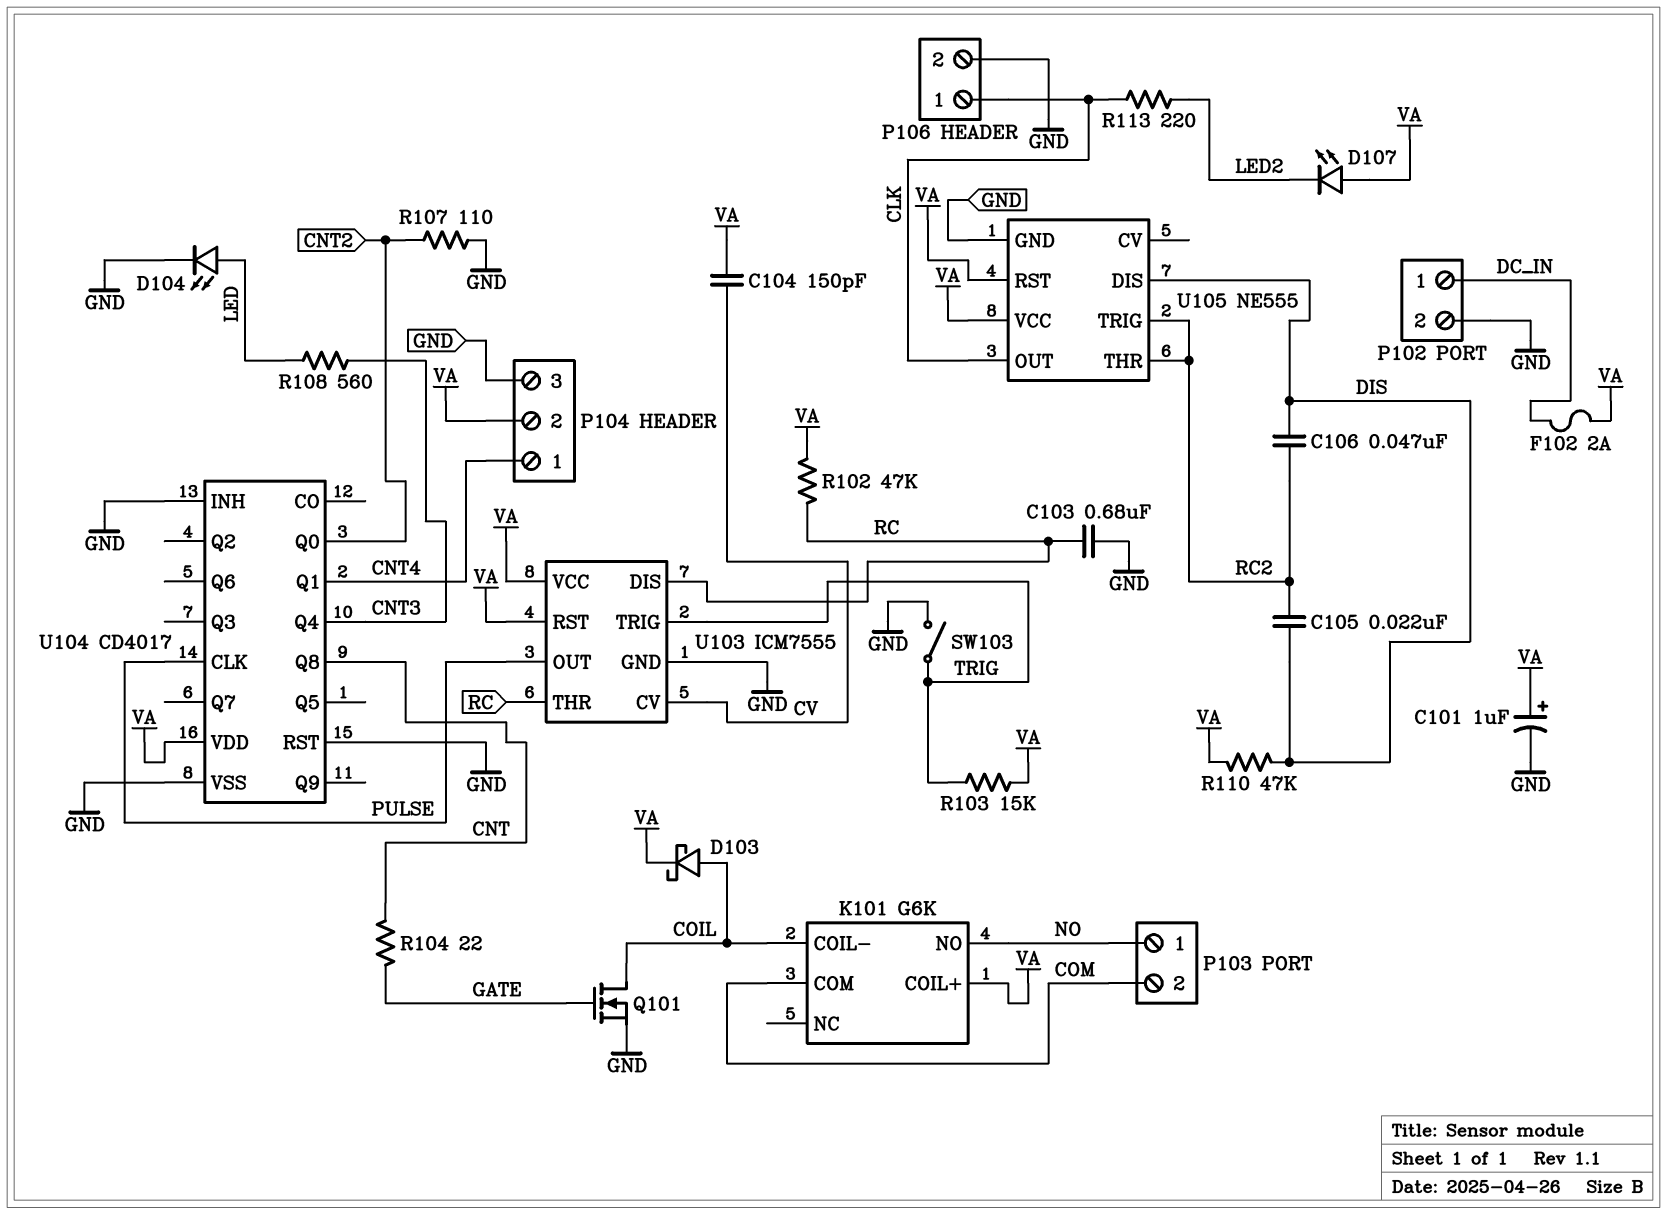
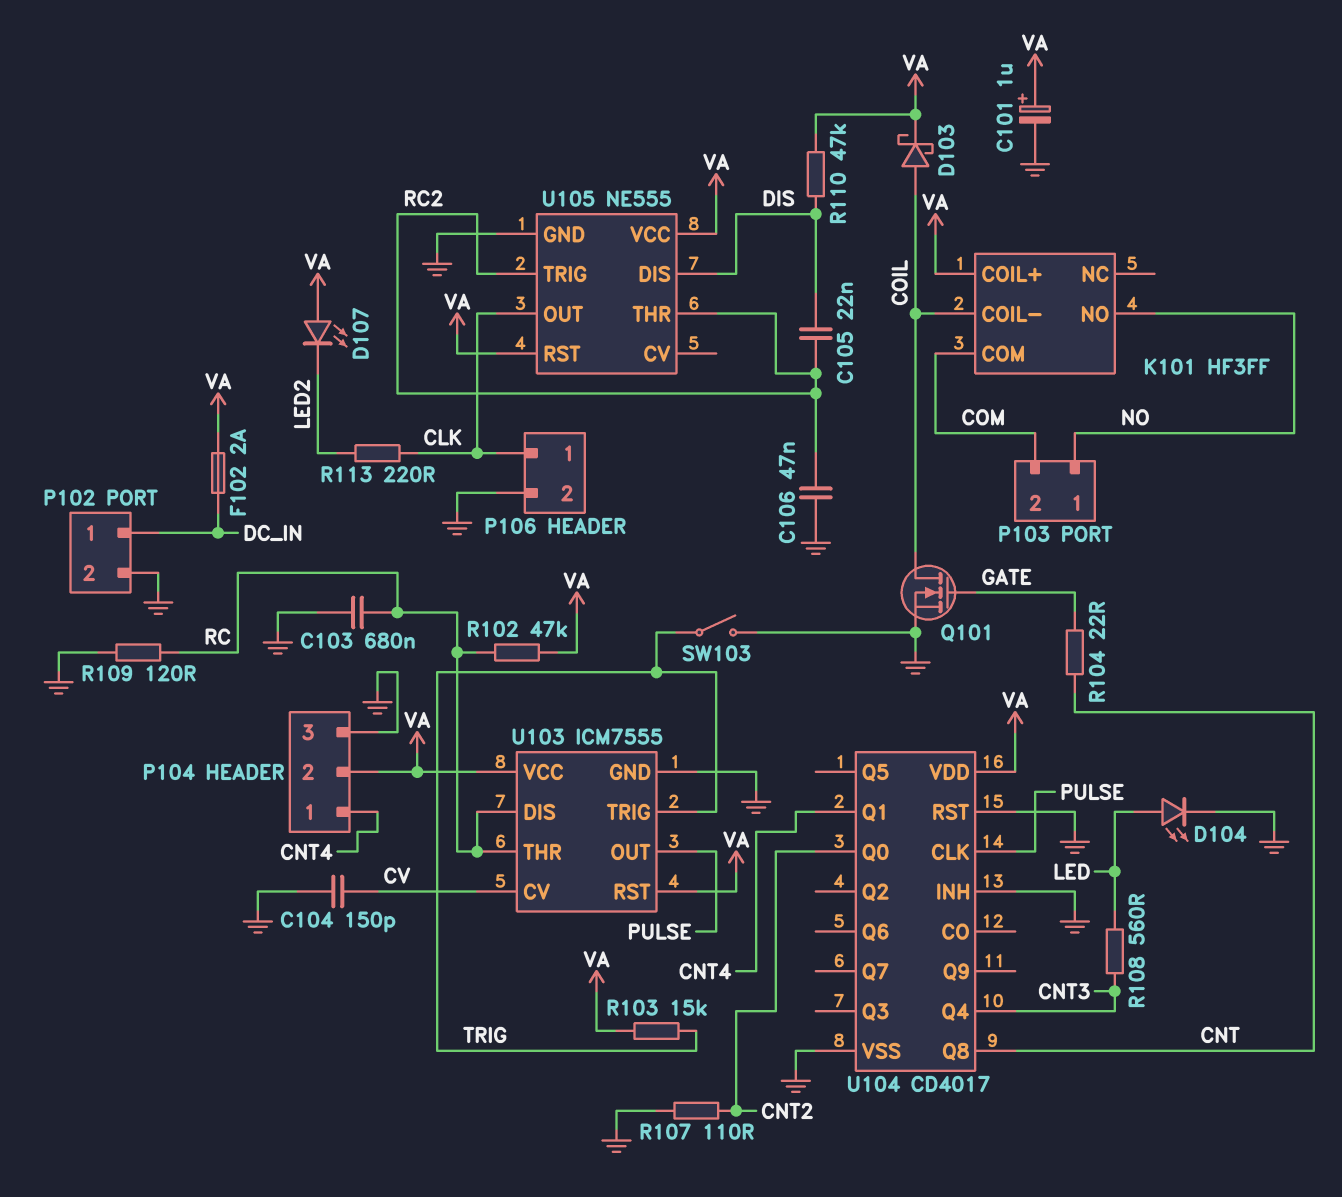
C104: 150pF (CV, VA) -> 150pF (CV, GND)
C106: 47nF (DIS, RC2) -> 47nF (GND, RC2)
K101: G6K -> HF3FF
R109: none -> 120 (GND, RC)

